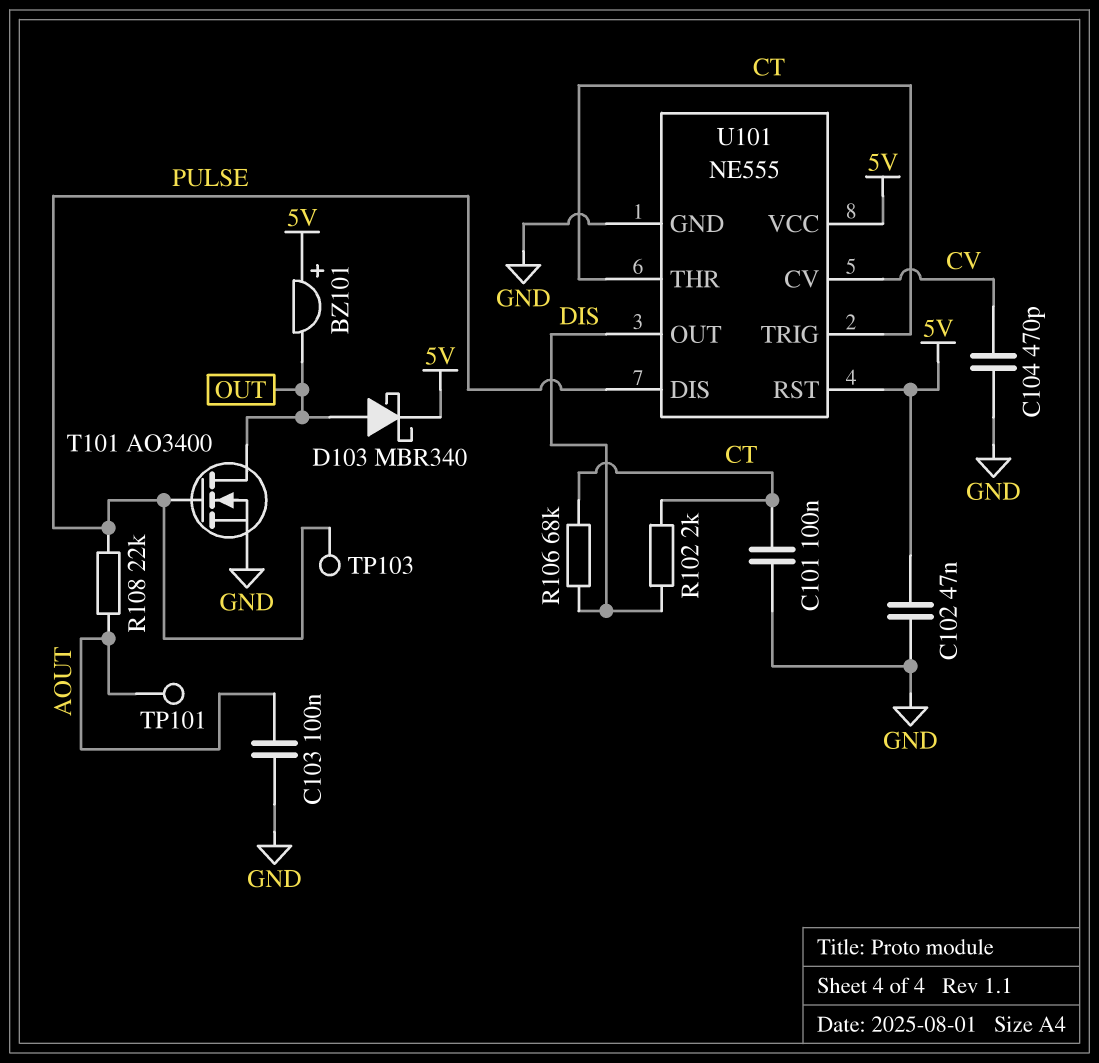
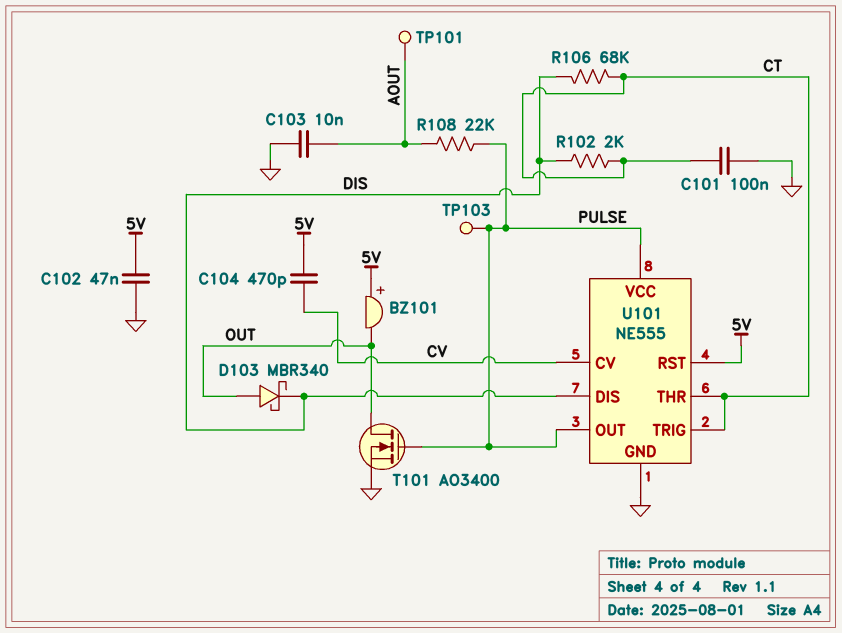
C103: 100nF (AOUT, GND) -> 10nF (AOUT, GND)
C104: 470pF (CV, GND) -> 470pF (5V, CV)
D103: schottky MBR340 (A OUT, K 5V) -> schottky MBR340 (A OUT, K DIS)
U101 pin DIS: PULSE -> DIS
U101 pin OUT: DIS -> PULSE
U101 pin VCC: 5V -> PULSE

